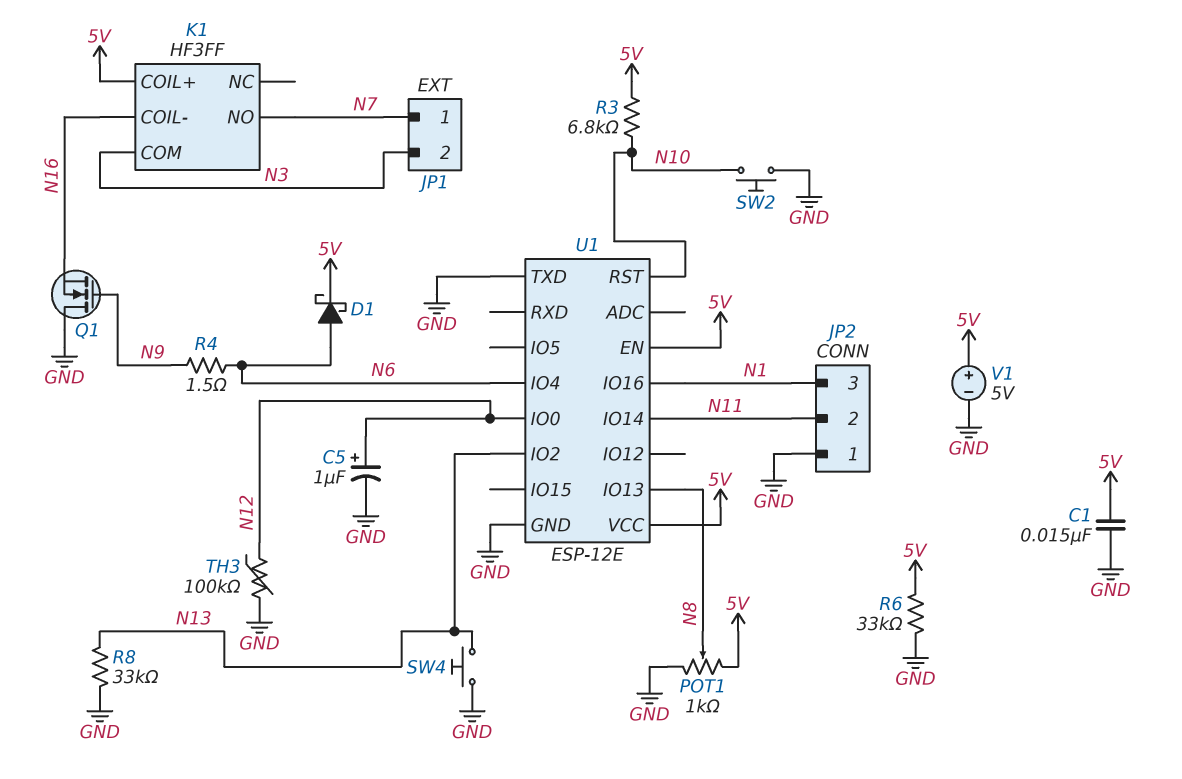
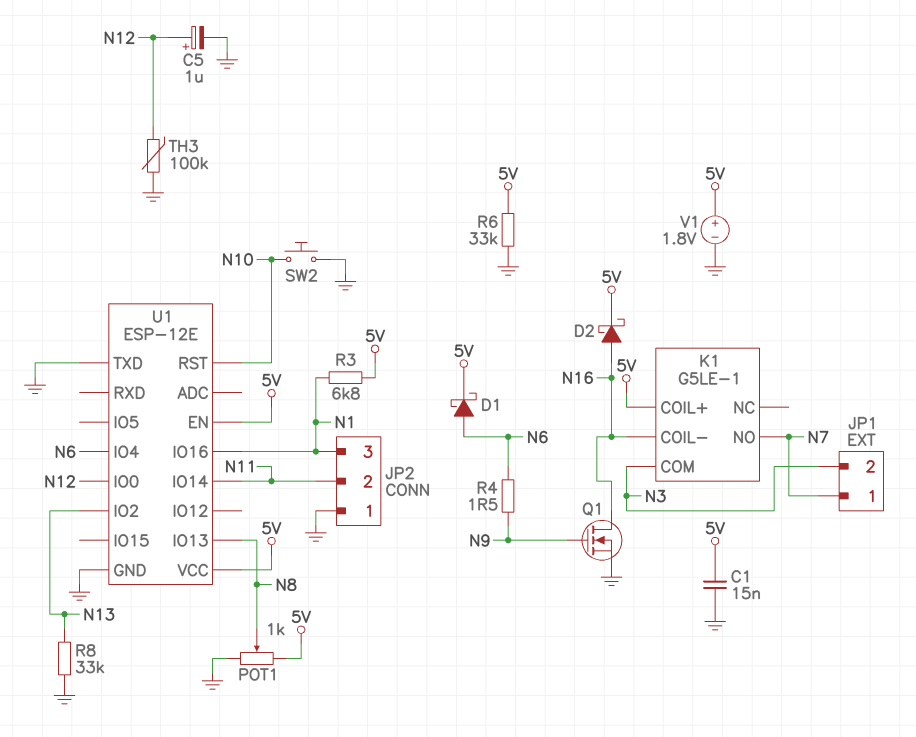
D2: none -> schottky (A N16, K 5V)
K1: HF3FF -> G5LE-1
Q1: NMOS (G N9, D GND, S N16) -> NMOS (G N9, D N16, S GND)
R3: 6.8k (5V, N10) -> 6.8k (5V, N1)
SW4: button (GND, N13) -> none
V1: 5V (plus 5V, minus GND) -> 1.8V (plus 5V, minus GND)

